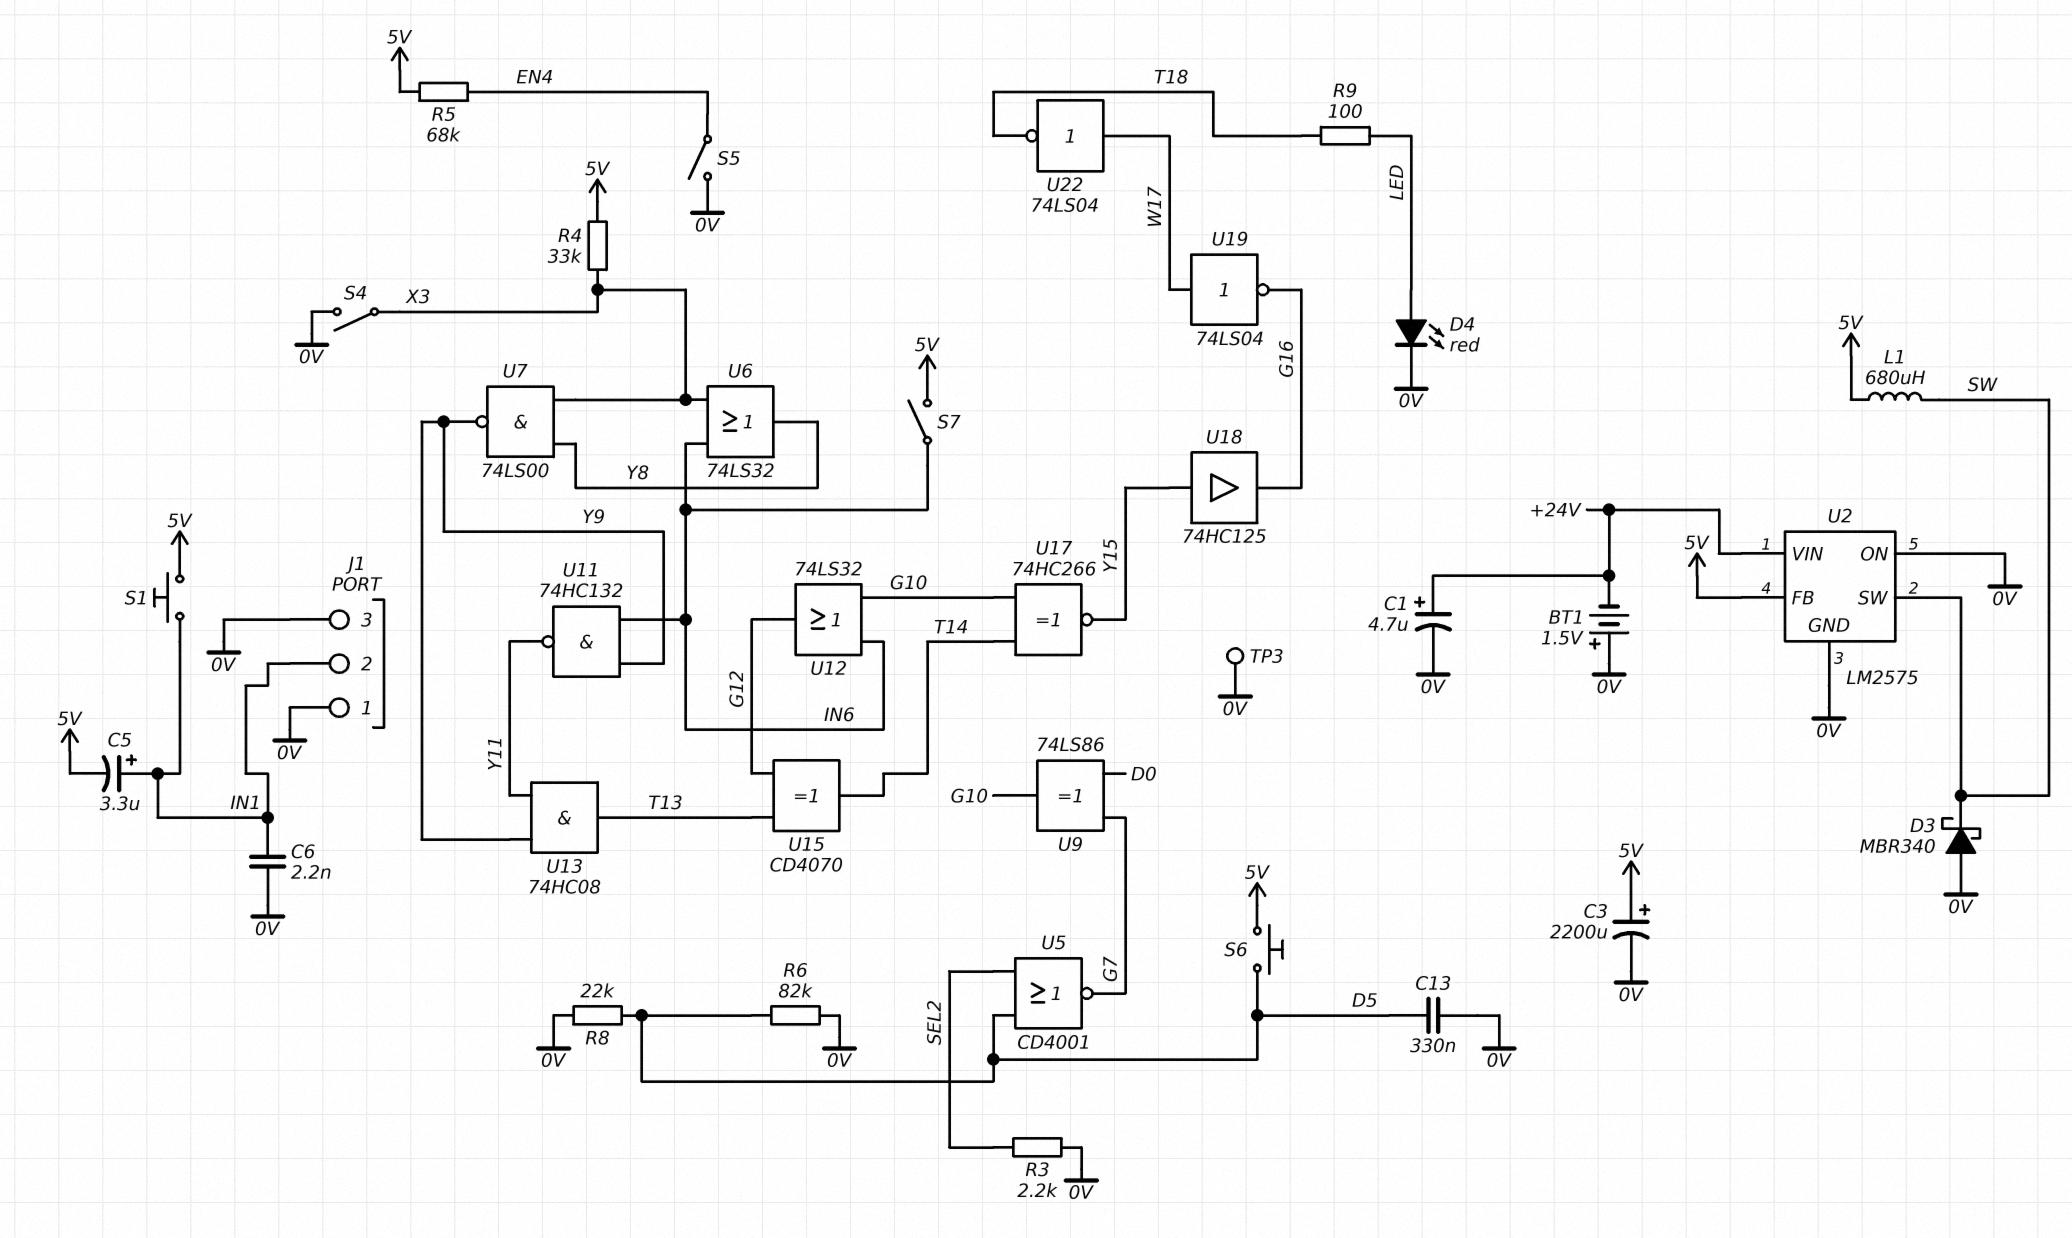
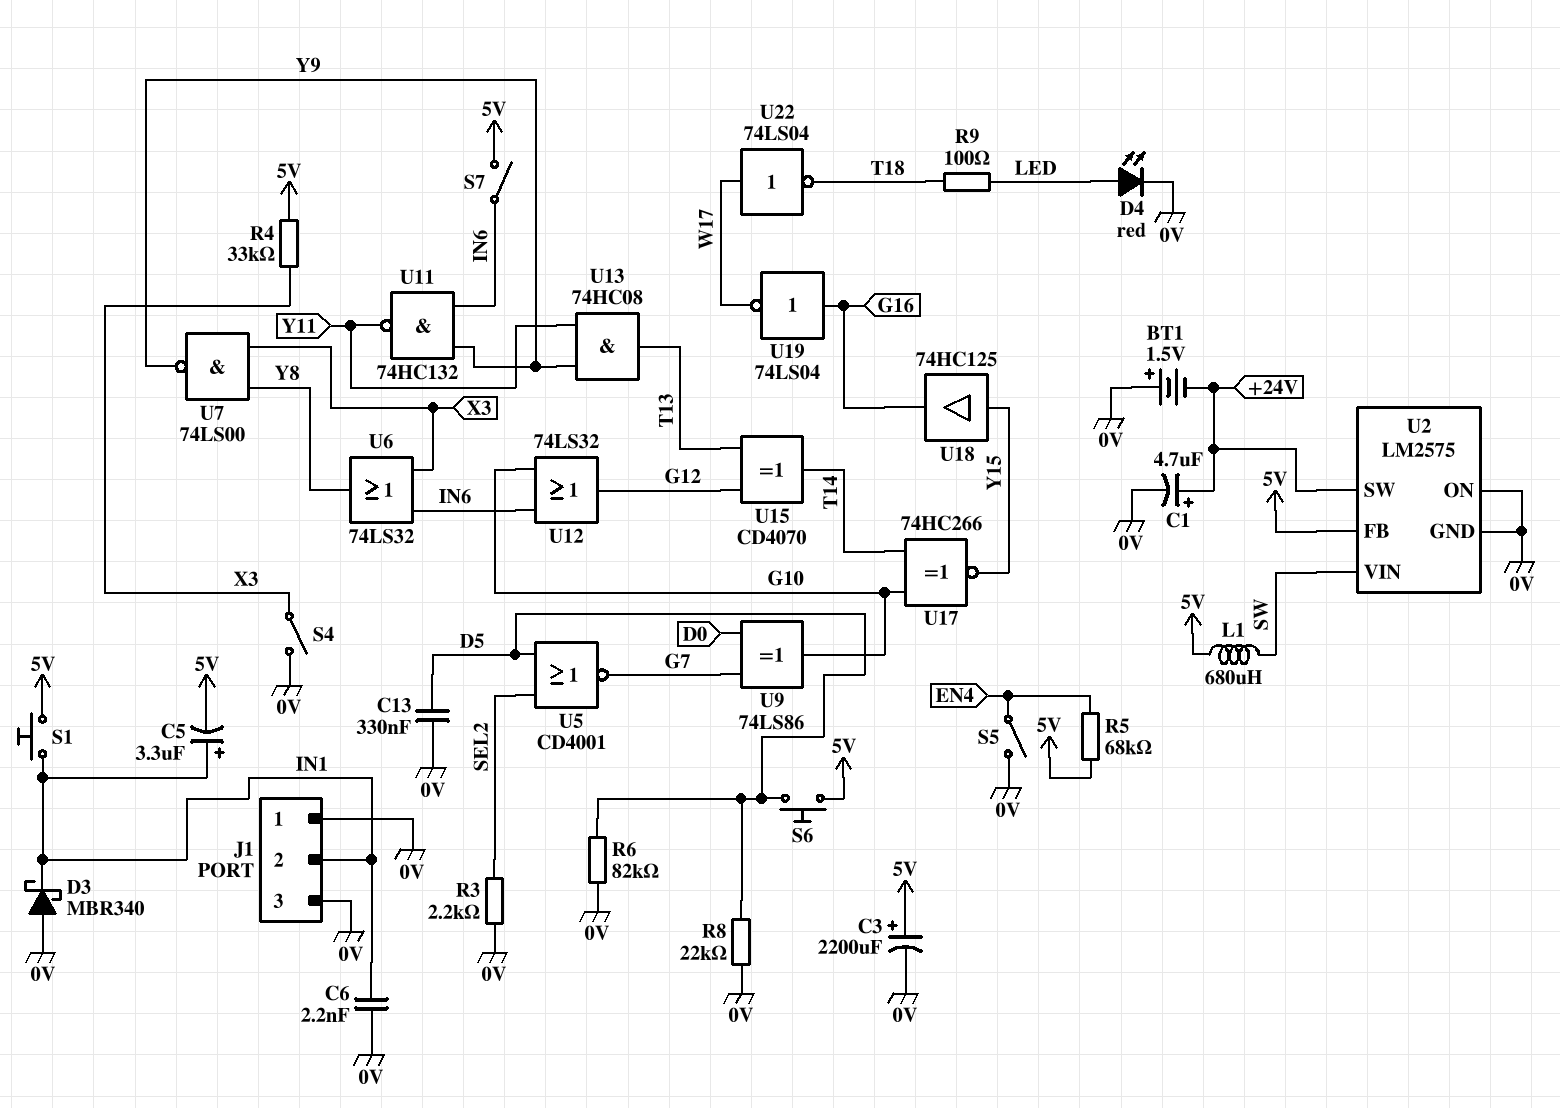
D3: schottky MBR340 (A 0V, K SW) -> schottky MBR340 (A 0V, K IN1)
TP3: test point (0V) -> none
U2 pin SW: SW -> +24V
U2 pin VIN: +24V -> SW
U19: NOT 74LS04 (in W17, out G16) -> NOT 74LS04 (in G16, out W17)

